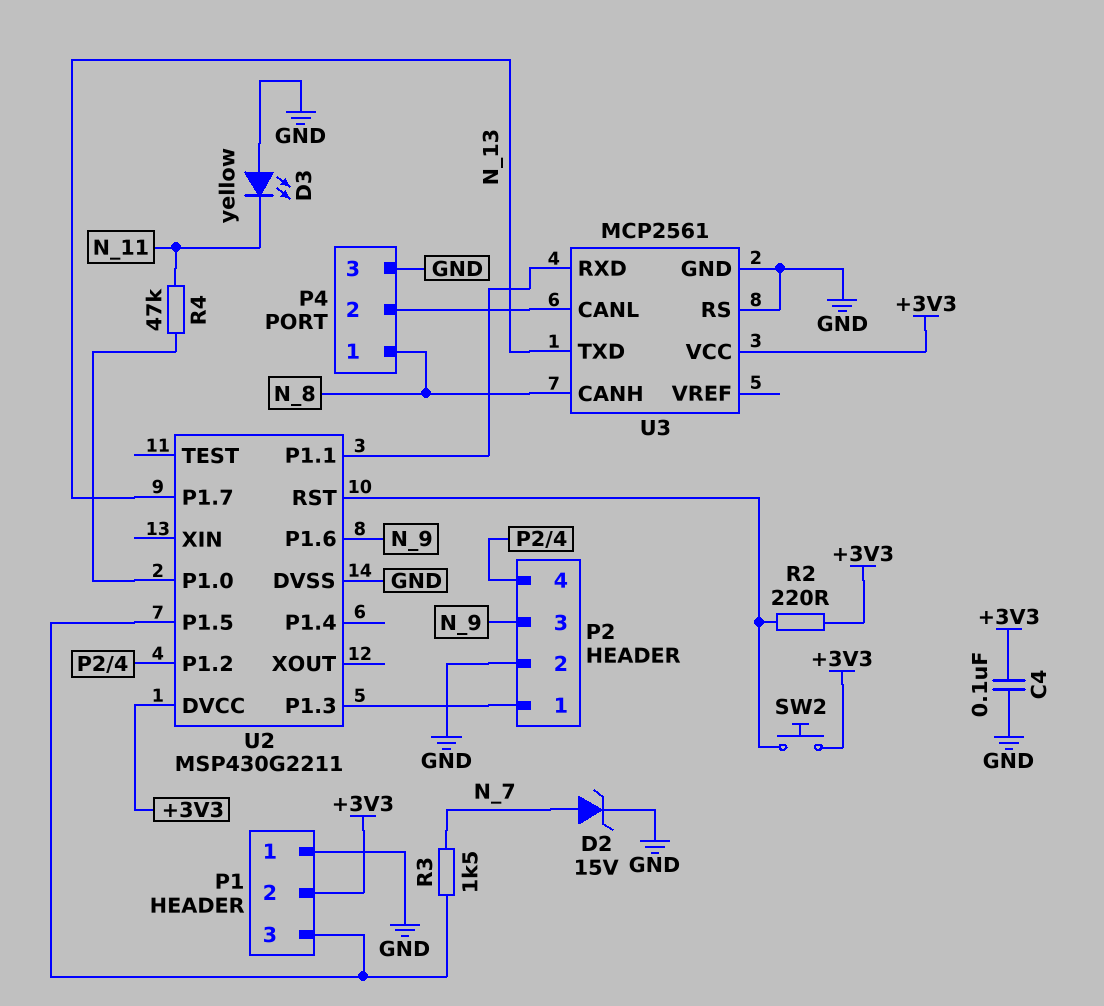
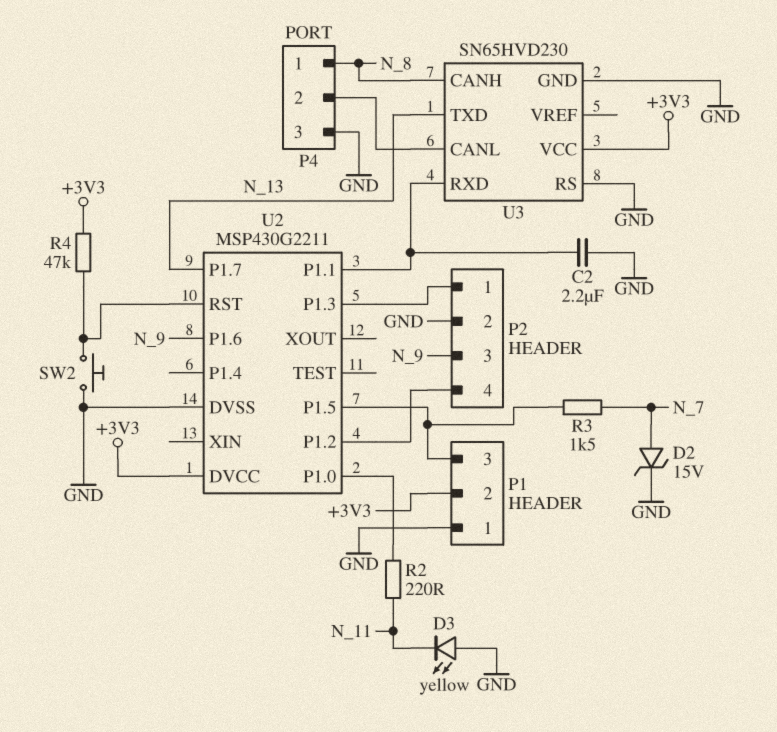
C2: none -> 2.2uF (GND, U2/P1.1)
C4: 100nF (+3V3, GND) -> none
R2: 220 (+3V3, U2/RST) -> 220 (N_11, U2/P1.0)
R4: 47k (N_11, U2/P1.0) -> 47k (+3V3, U2/RST)
SW2: button (+3V3, U2/RST) -> button (GND, U2/RST)
U3: MCP2561 -> SN65HVD230

